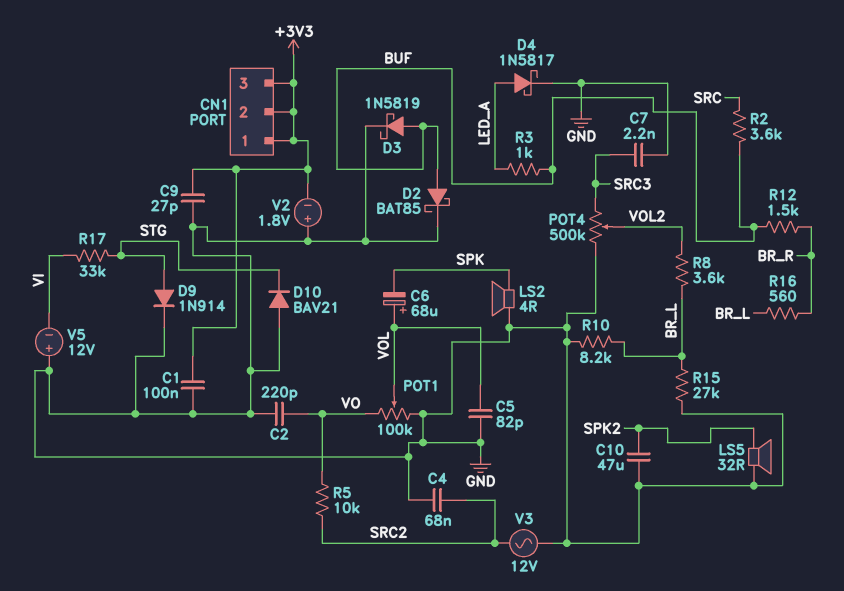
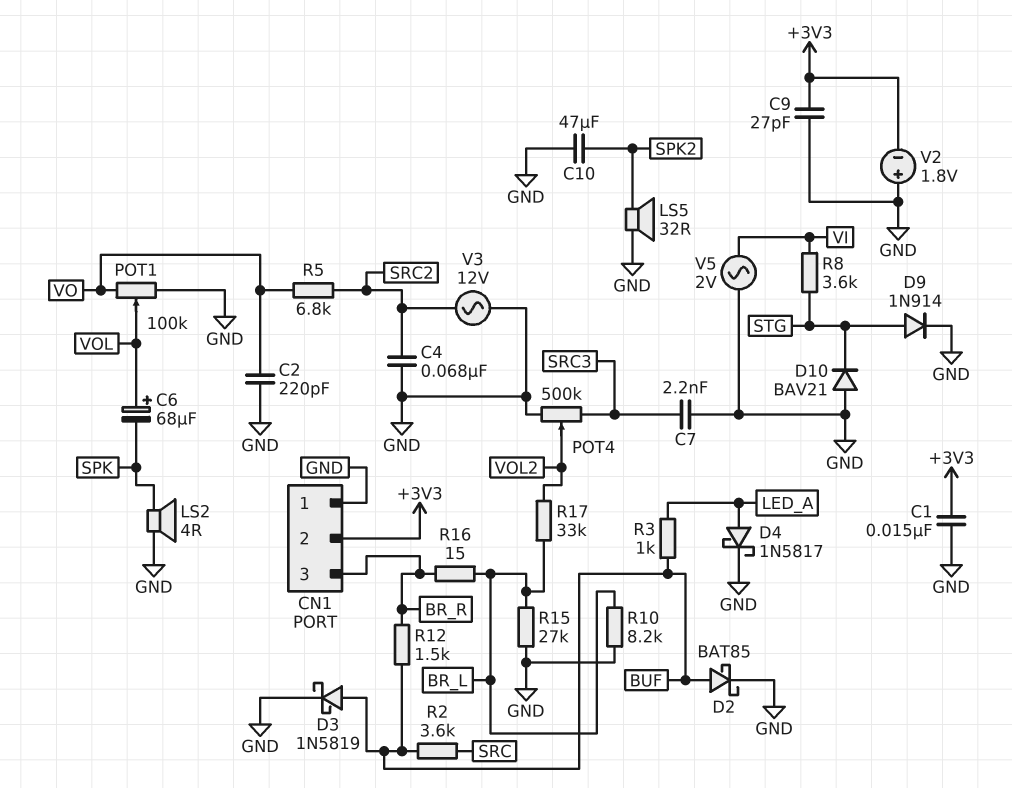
C1: 100nF (+3V3, GND) -> 15nF (+3V3, GND)
C5: 82pF (GND, VOL) -> none
CN1 pin 1: +3V3 -> GND
CN1 pin 3: +3V3 -> BR_R
R5: 10k (SRC2, VO) -> 6.8k (SRC2, VO)
R8: 3.6k (BR_L, VOL2) -> 3.6k (STG, VI)
R16: 560 (BR_L, BR_R) -> 15 (BR_L, BR_R)
R17: 33k (STG, VI) -> 33k (BR_L, VOL2)
V5: 12V (plus GND, minus VI) -> AC 2V (GND, VI)

